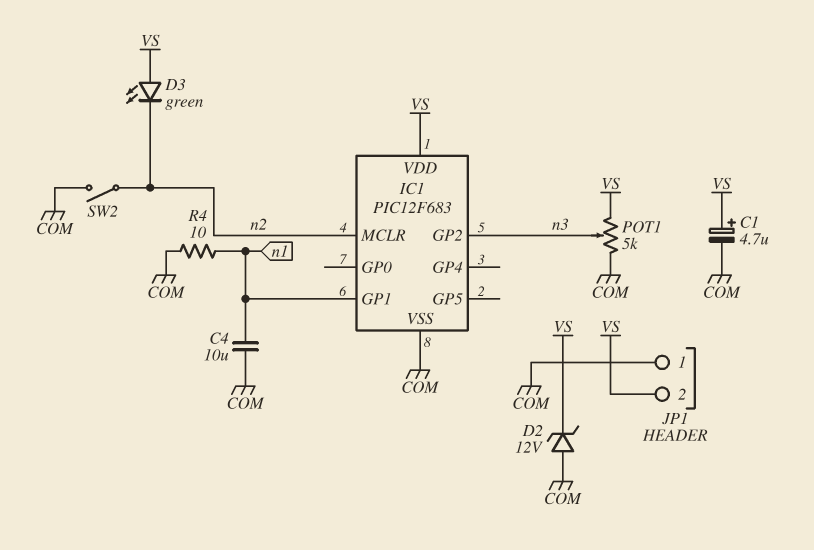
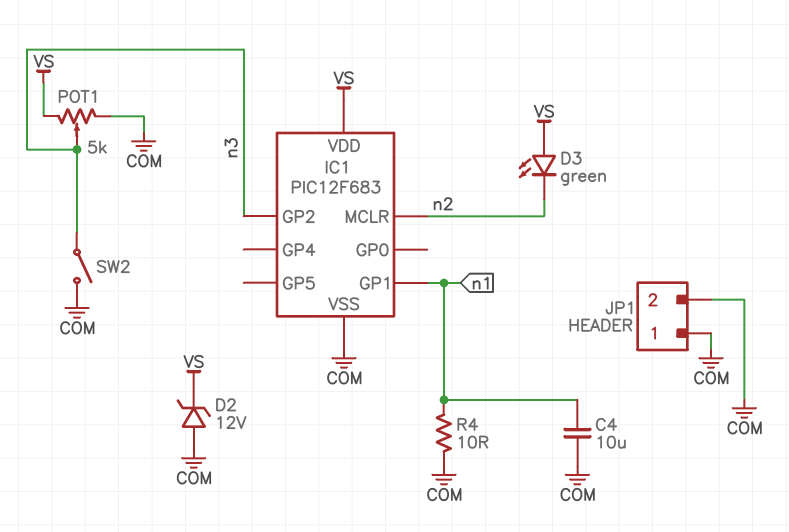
C1: 4.7uF (plus VS, minus COM) -> none
JP1 pin 2: VS -> COM
SW2: switch (COM, n2) -> switch (COM, n3)

